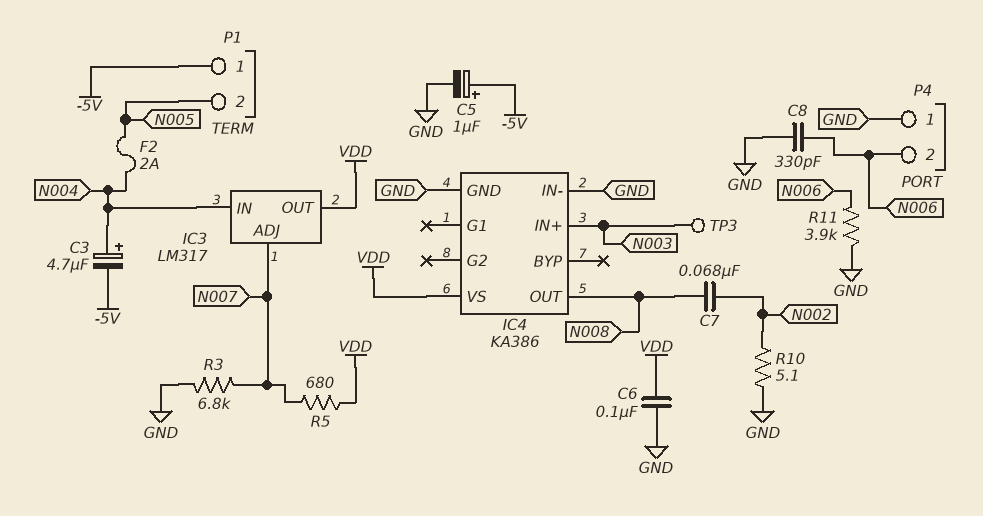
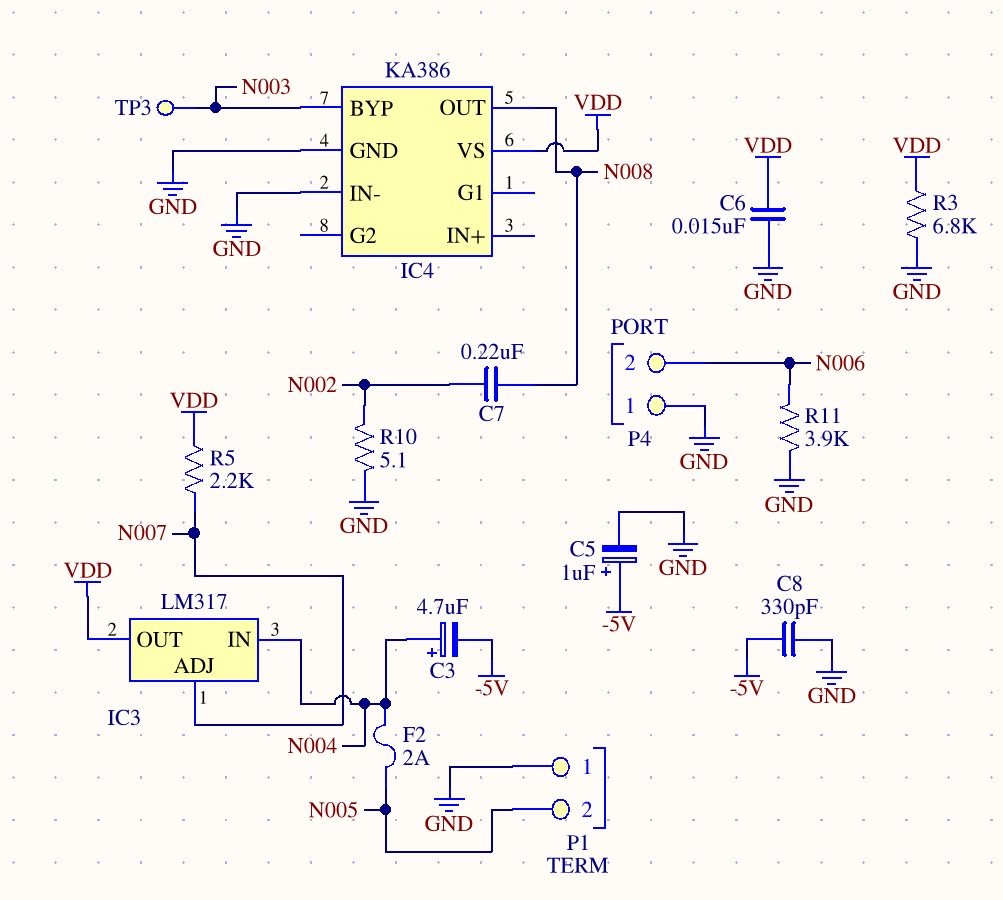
C6: 100nF (GND, VDD) -> 15nF (GND, VDD)
C7: 68nF (N002, N008) -> 220nF (N002, N008)
C8: 330pF (GND, N006) -> 330pF (-5V, GND)
IC4 pin BYP: none -> N003
IC4 pin IN+: N003 -> none
P1 pin 1: -5V -> GND
R3: 6.8k (GND, N007) -> 6.8k (GND, VDD)
R5: 680 (N007, VDD) -> 2.2k (N007, VDD)

